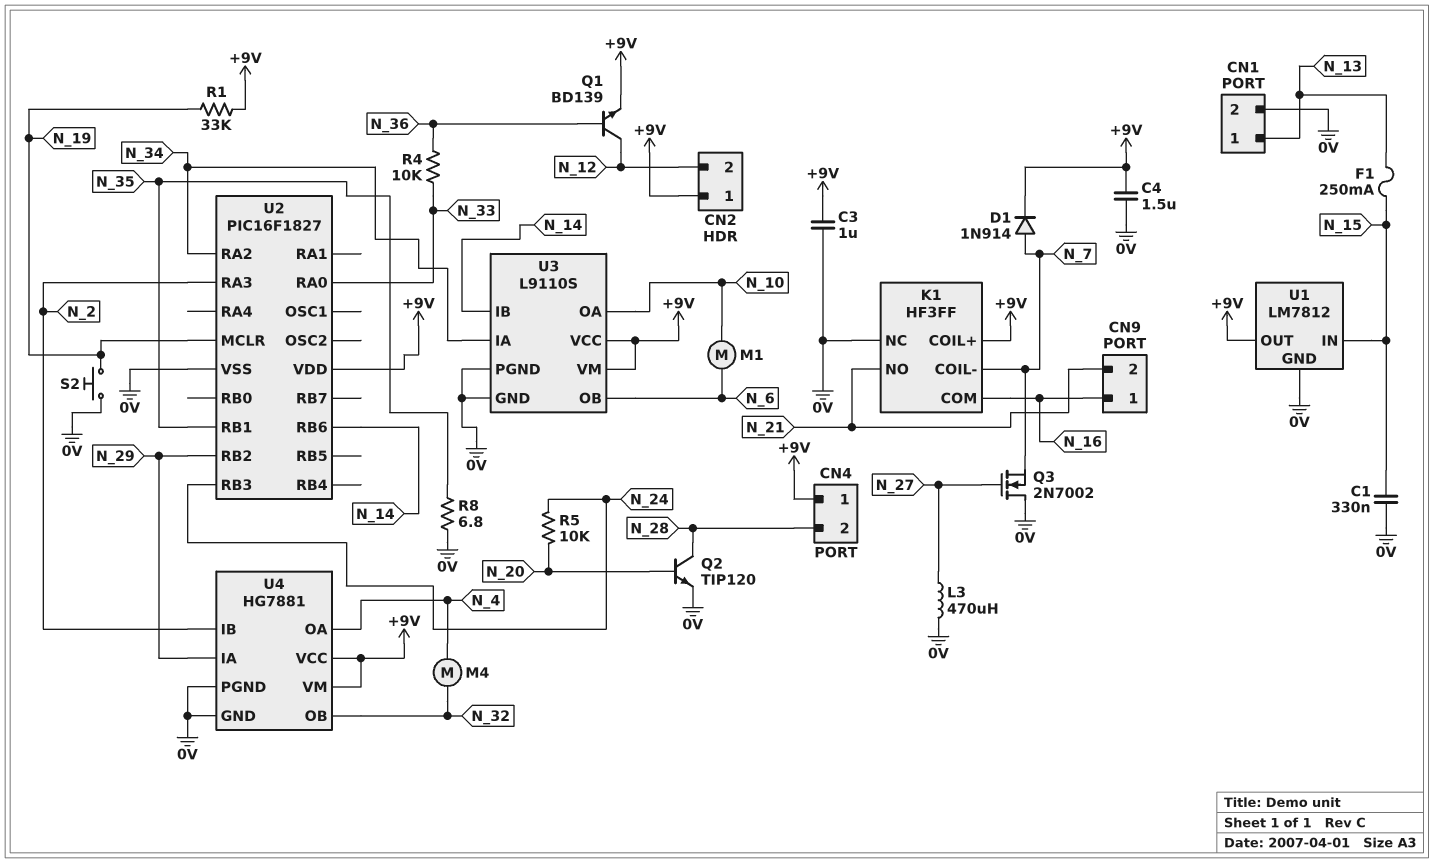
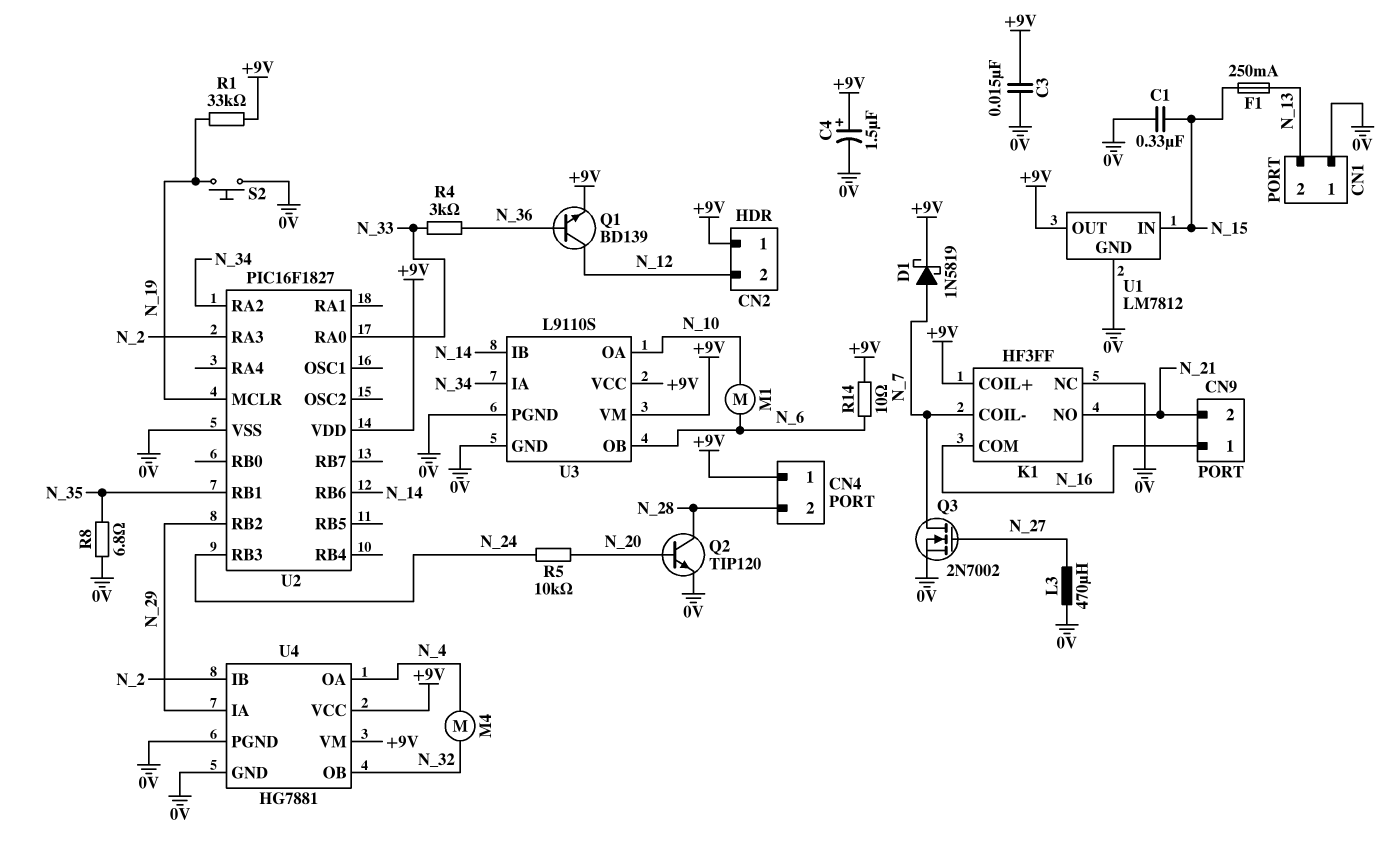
C3: 1uF (+9V, 0V) -> 15nF (+9V, 0V)
C4: 1.5uF (+9V, 0V) -> 1.5uF (plus +9V, minus 0V)
CN1 pin 1: N_13 -> 0V
CN1 pin 2: 0V -> N_13
D1: diode 1N914 (A N_7, K +9V) -> schottky 1N5819 (A N_7, K +9V)
Q3: NMOS 2N7002 (G N_27, D 0V, S N_7) -> NMOS 2N7002 (G N_27, D N_7, S 0V)
R4: 10k (N_33, N_36) -> 3k (N_33, N_36)
R14: none -> 10 (+9V, N_6)

